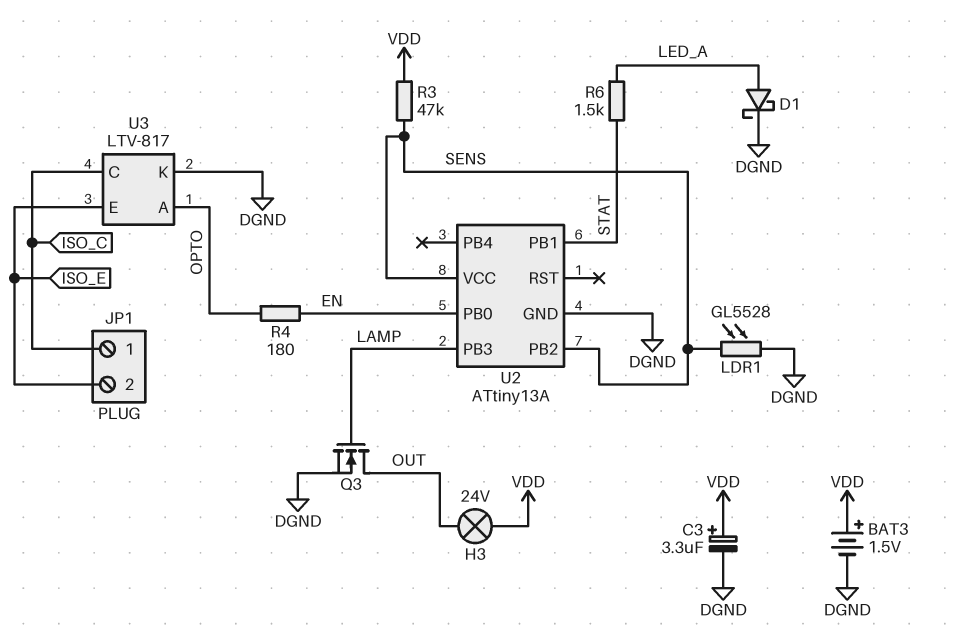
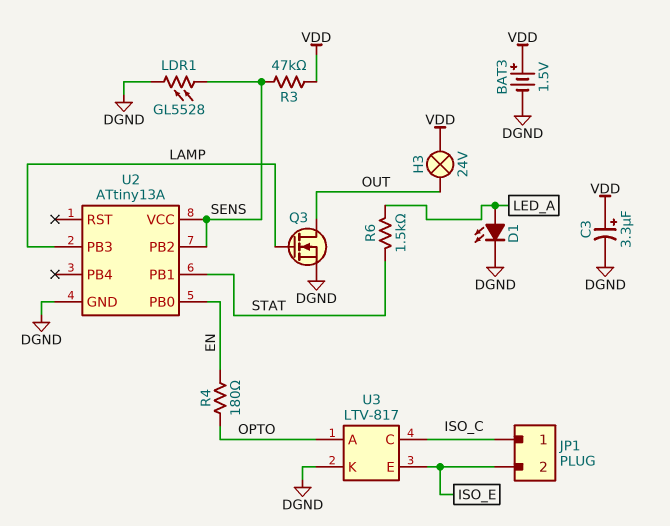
D1: schottky (A LED_A, K DGND) -> LED (A LED_A, K DGND)

